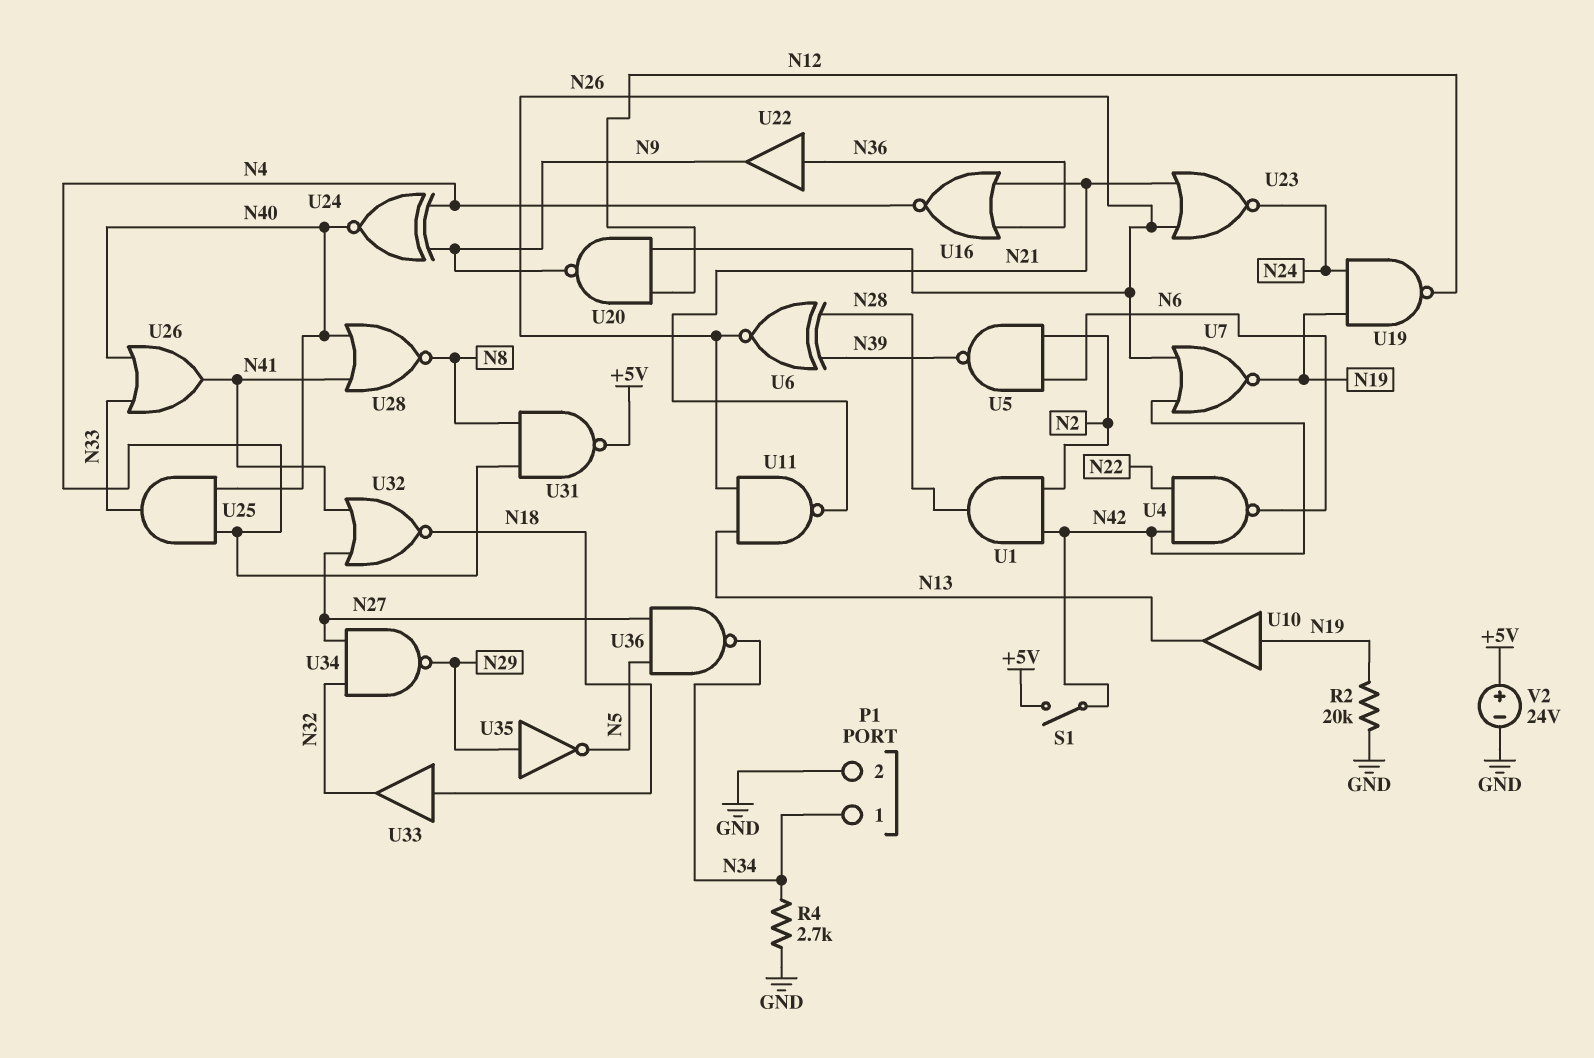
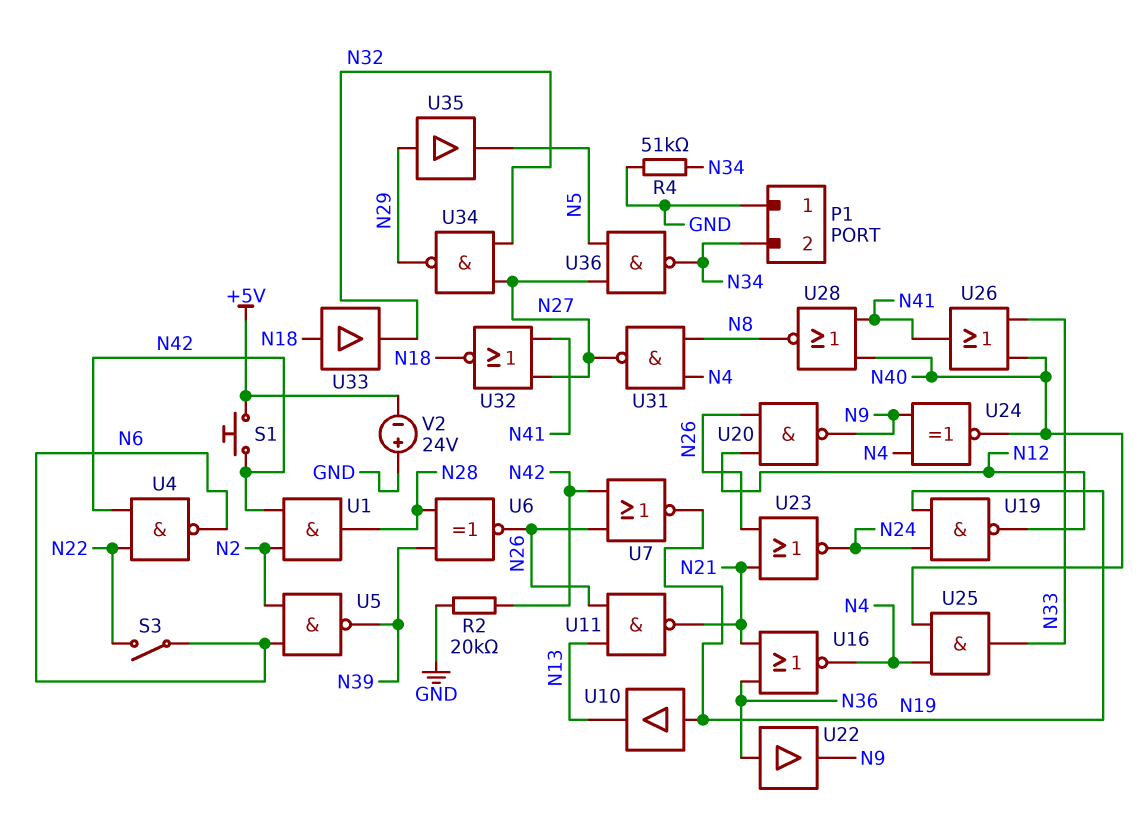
P1 pin 1: N34 -> GND
P1 pin 2: GND -> N34
R2: 20k (GND, N19) -> 20k (GND, N42)
R4: 2.7k (GND, N34) -> 51k (GND, N34)
S1: switch (+5V, N42) -> button (+5V, N42)
S3: none -> switch (N6, N22)
U31: NAND (in N4, in N8, out +5V) -> NAND (in N4, in N8, out N27)
U35: NOT (in N29, out N5) -> buffer (in N29, out N5)
V2: 24V (plus +5V, minus GND) -> 24V (plus GND, minus +5V)

